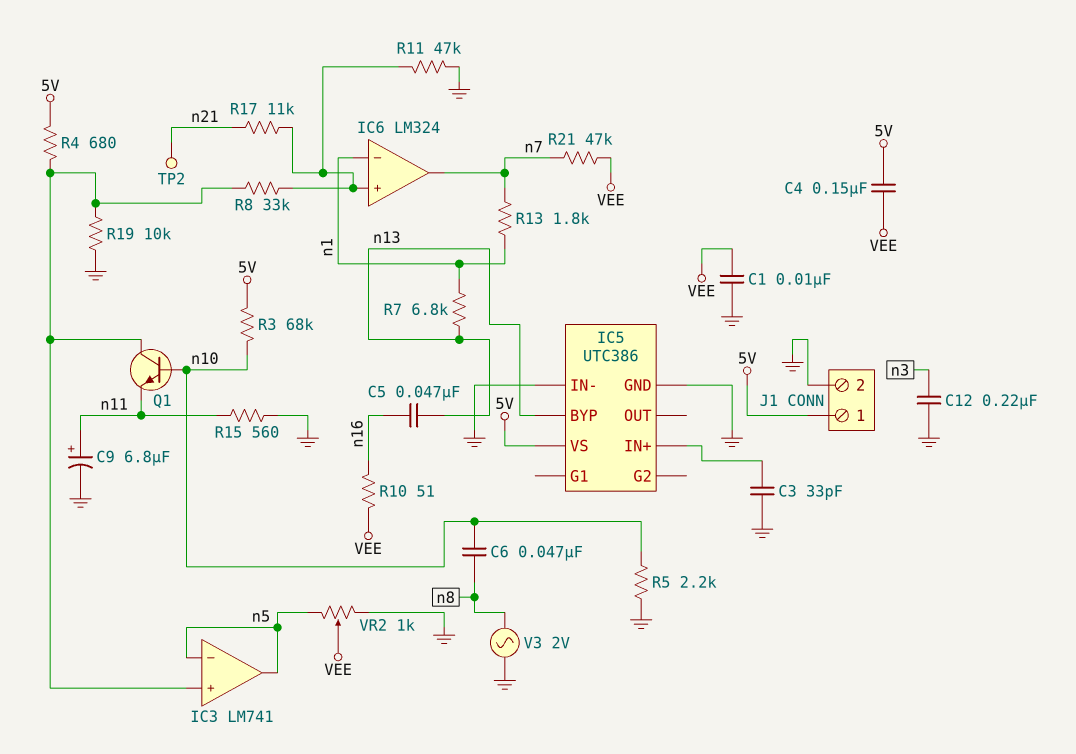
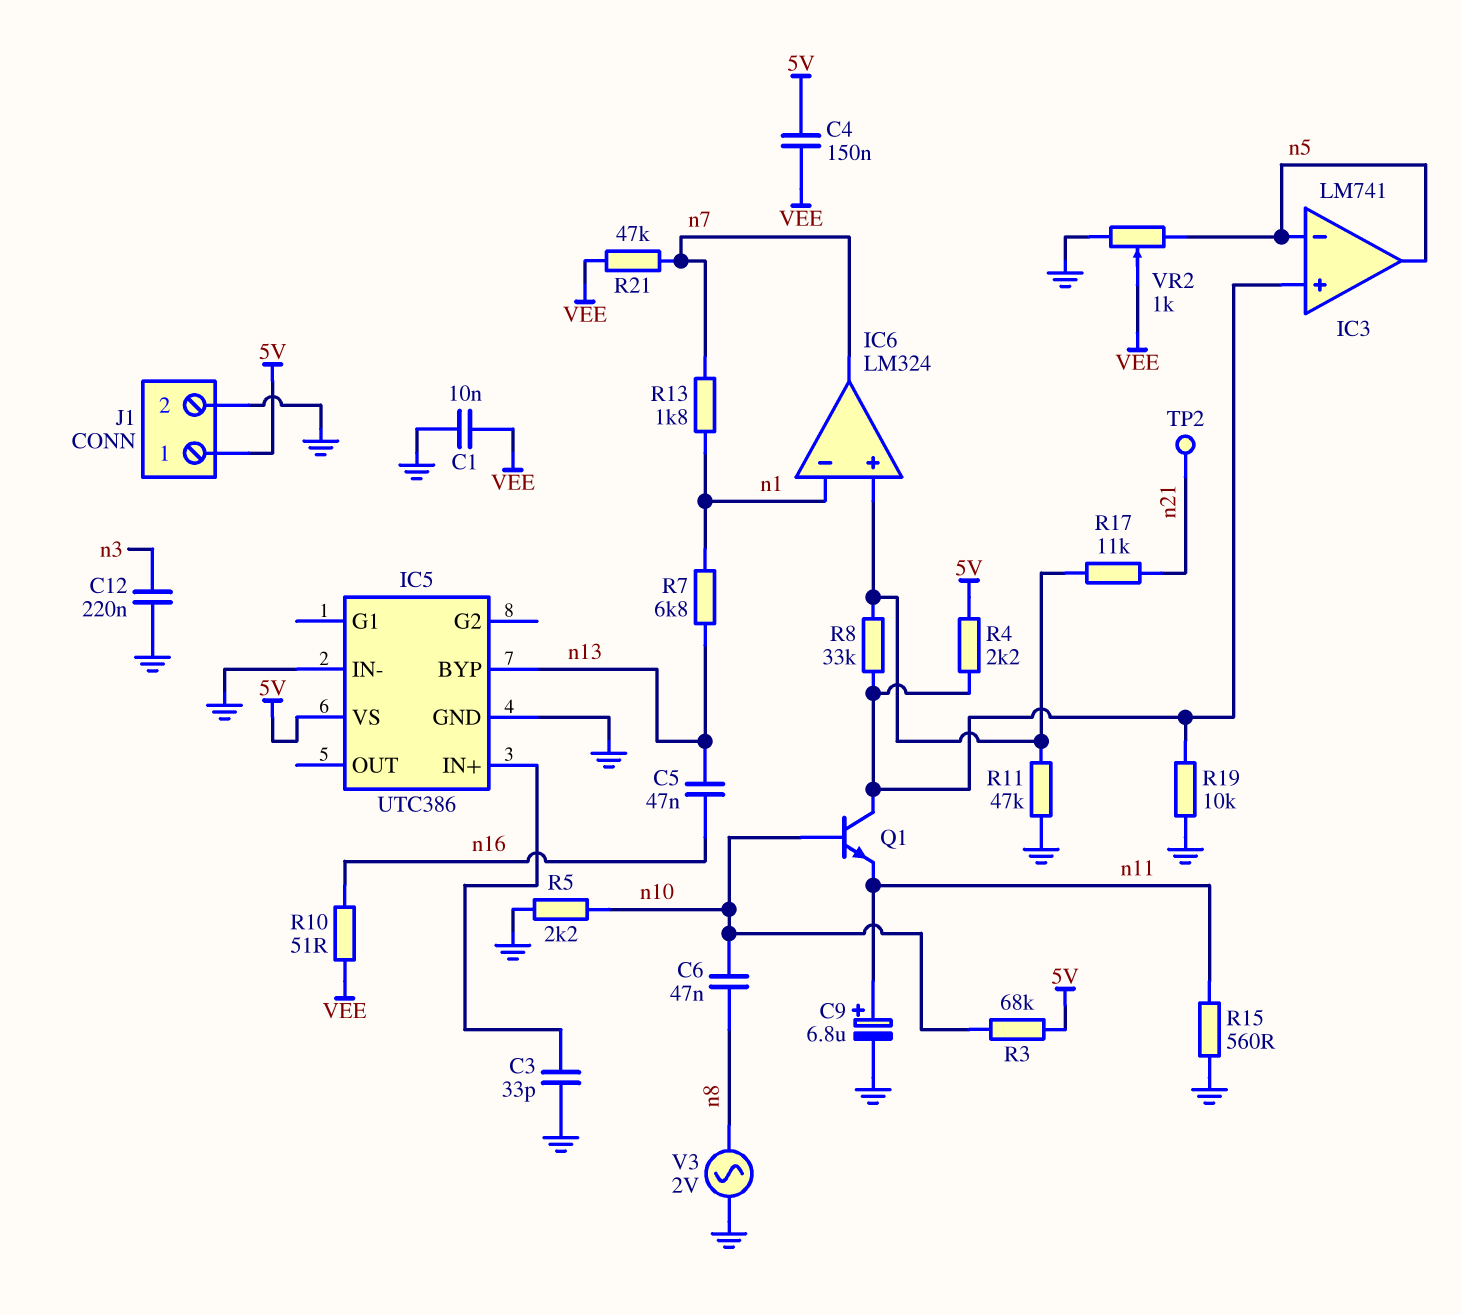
R4: 680 (5V, IC3/in+) -> 2.2k (5V, IC3/in+)

